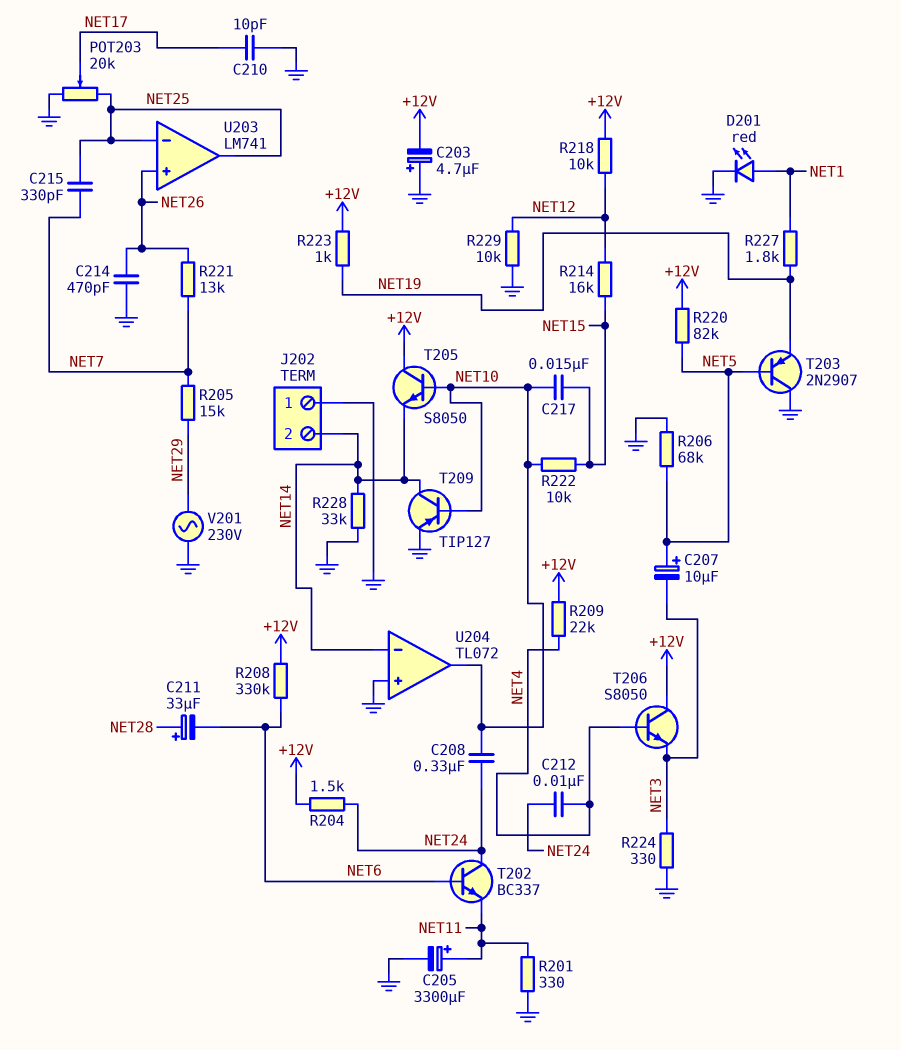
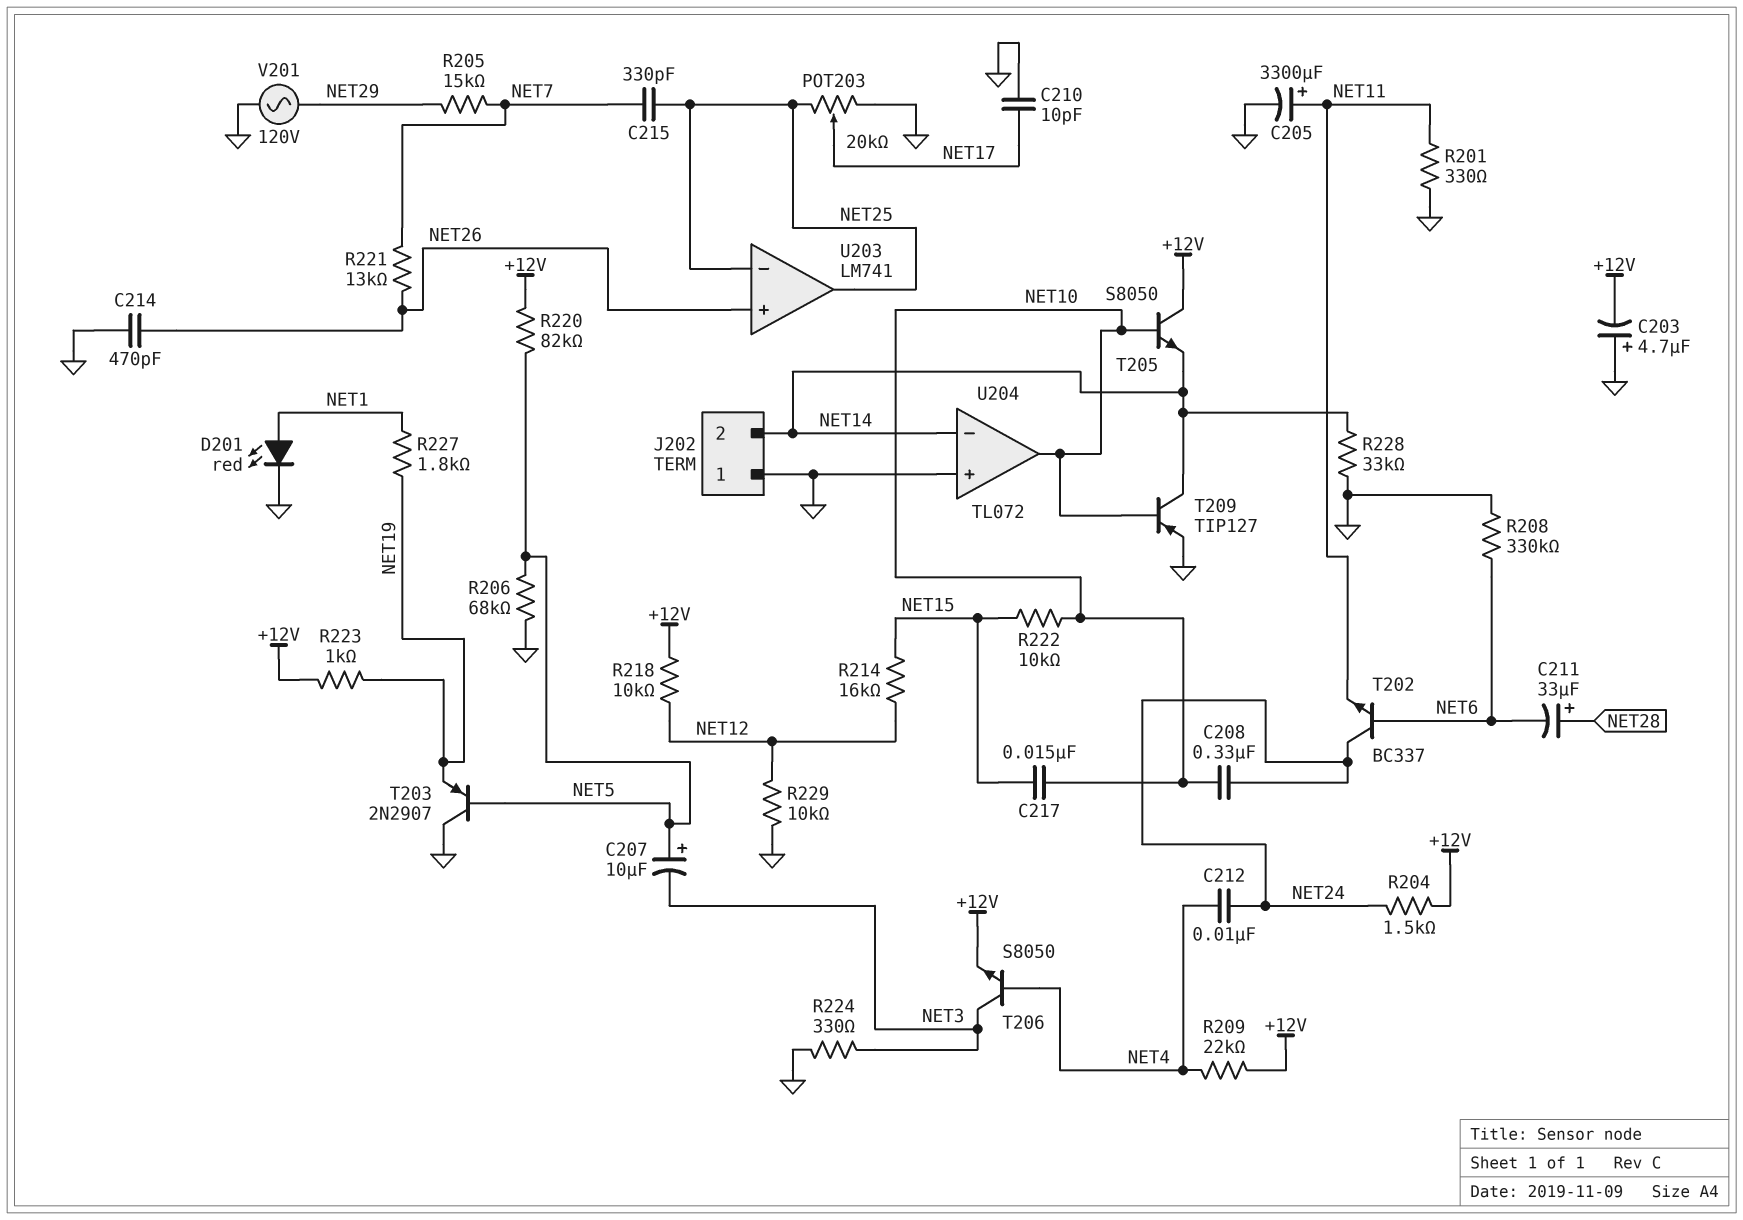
R208: 330k (+12V, NET6) -> 330k (GND, NET6)
T206: NPN S8050 (B NET4, C +12V, E NET3) -> NPN S8050 (B NET4, C NET3, E +12V)
V201: AC 230V (GND, NET29) -> AC 120V (GND, NET29)

